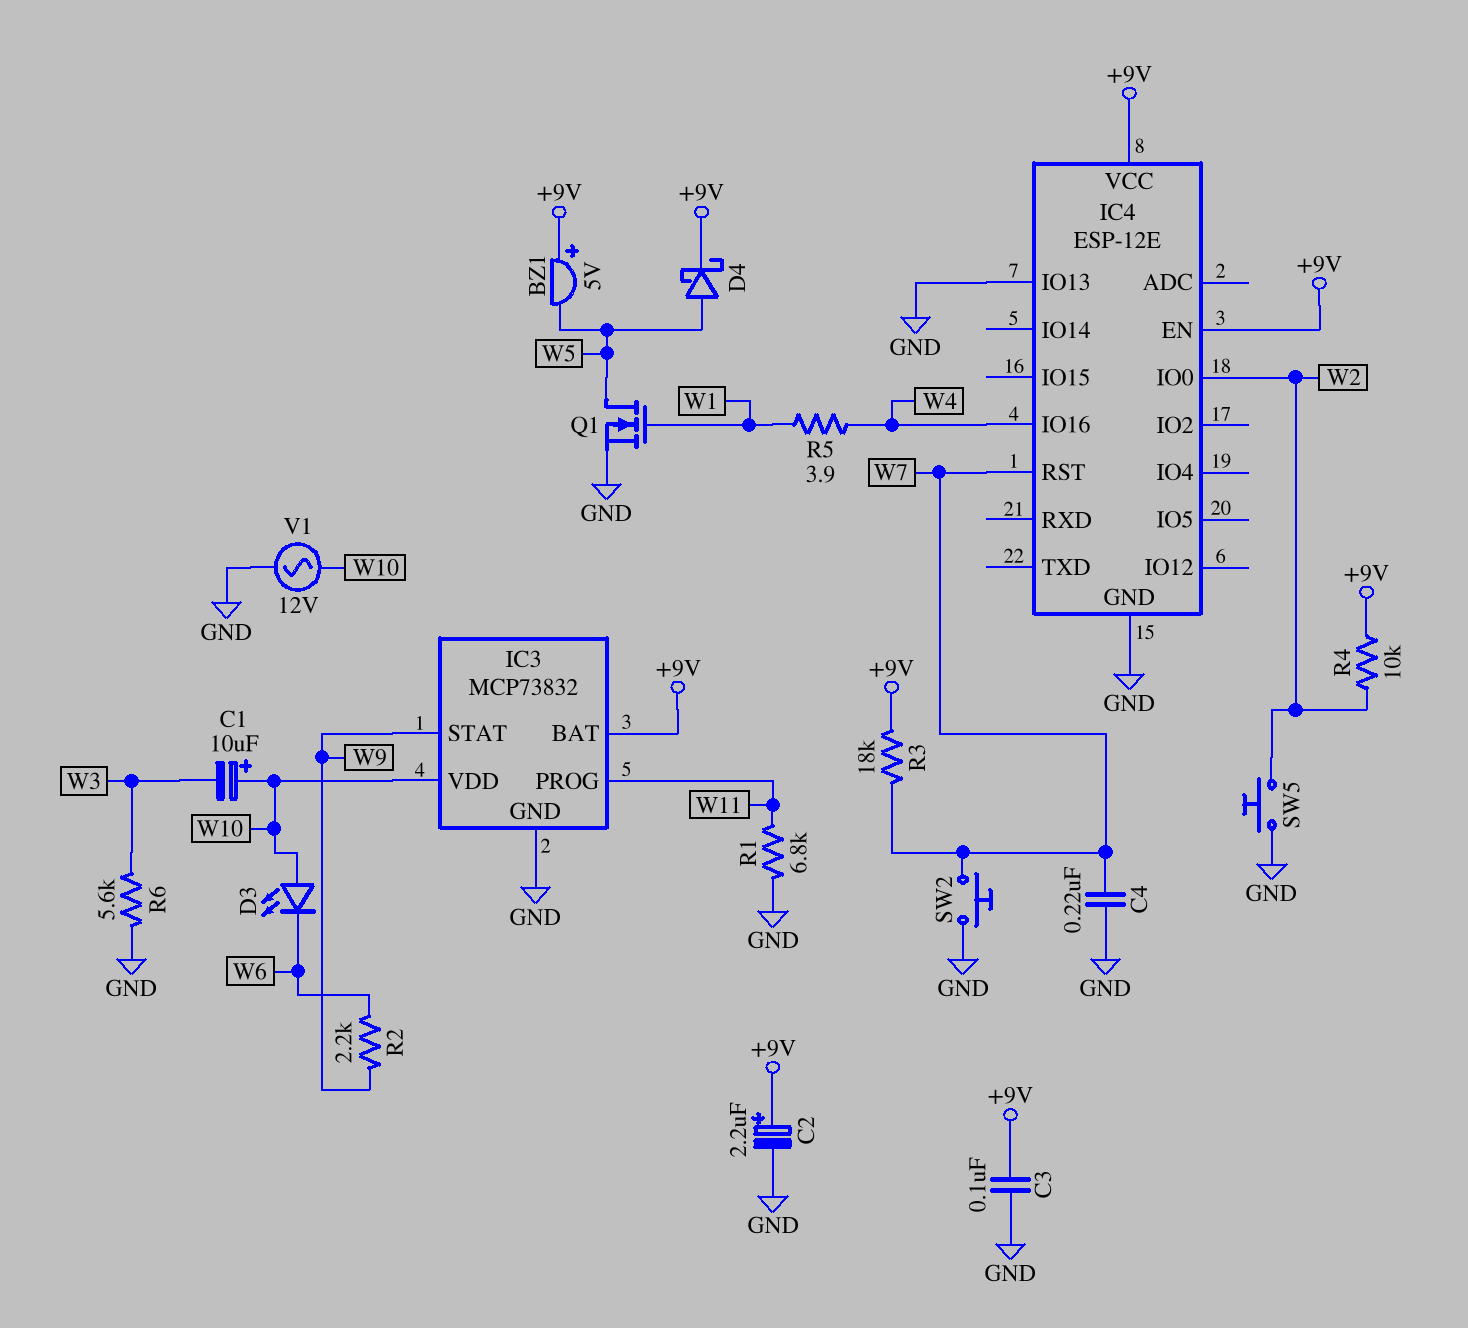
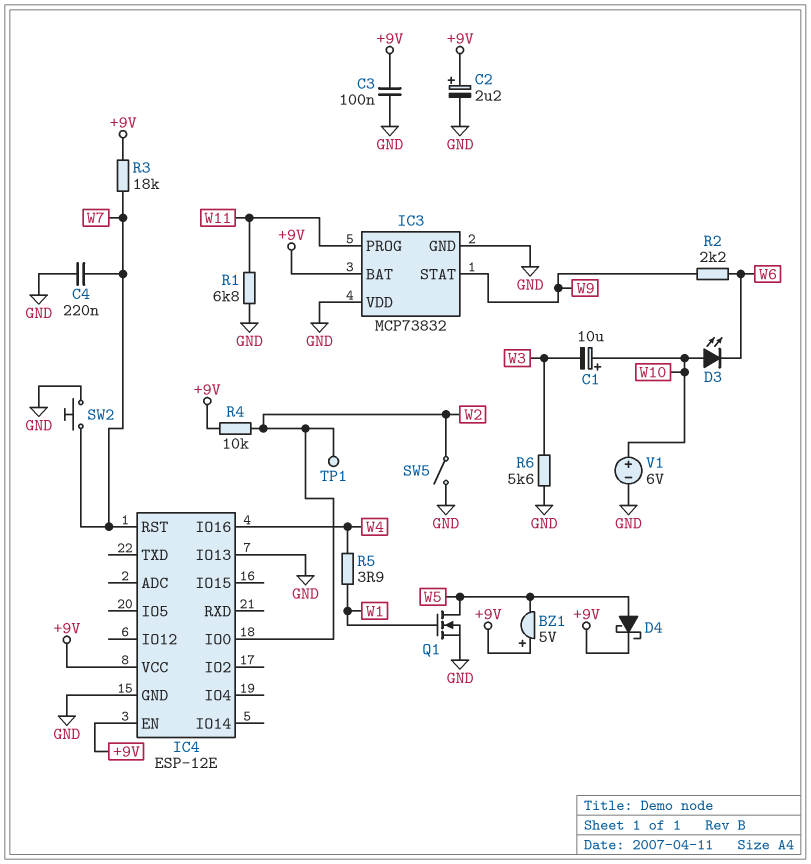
IC3 pin VDD: W10 -> GND
SW5: button (GND, W2) -> switch (GND, W2)
TP1: none -> test point (W2)
V1: AC 12V (GND, W10) -> 6V (plus W10, minus GND)

